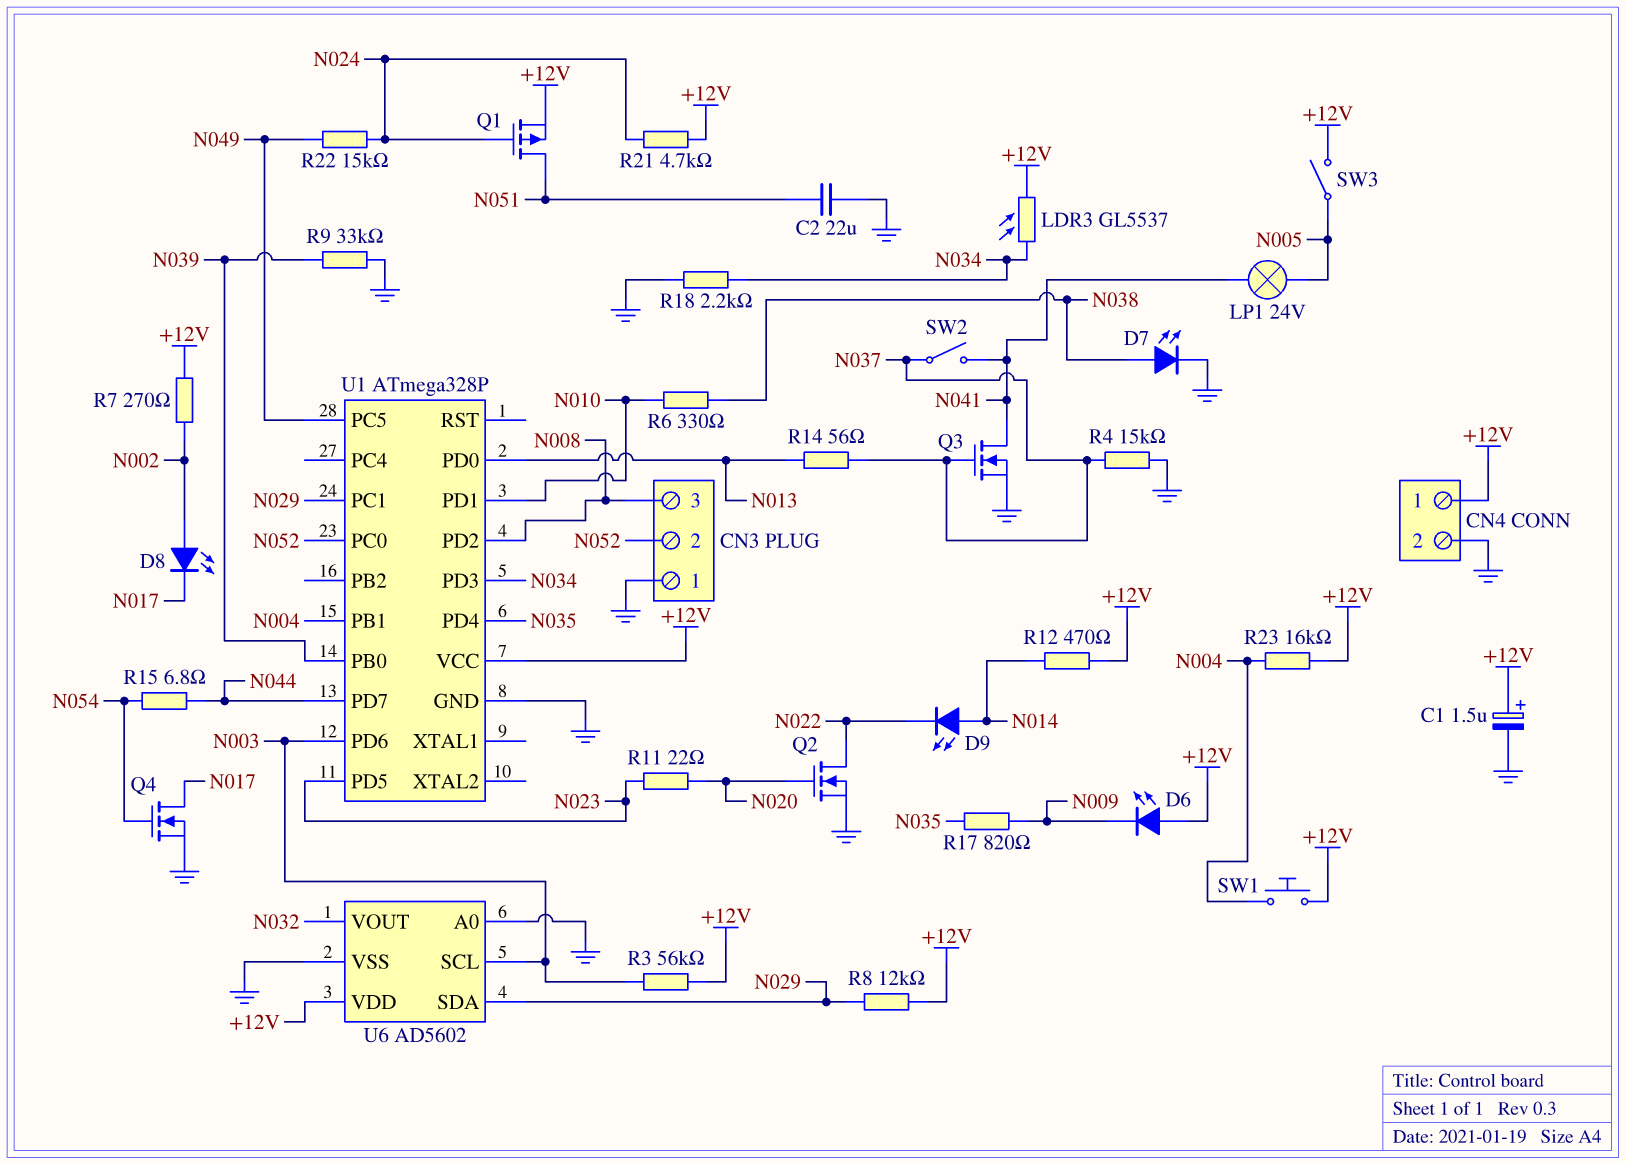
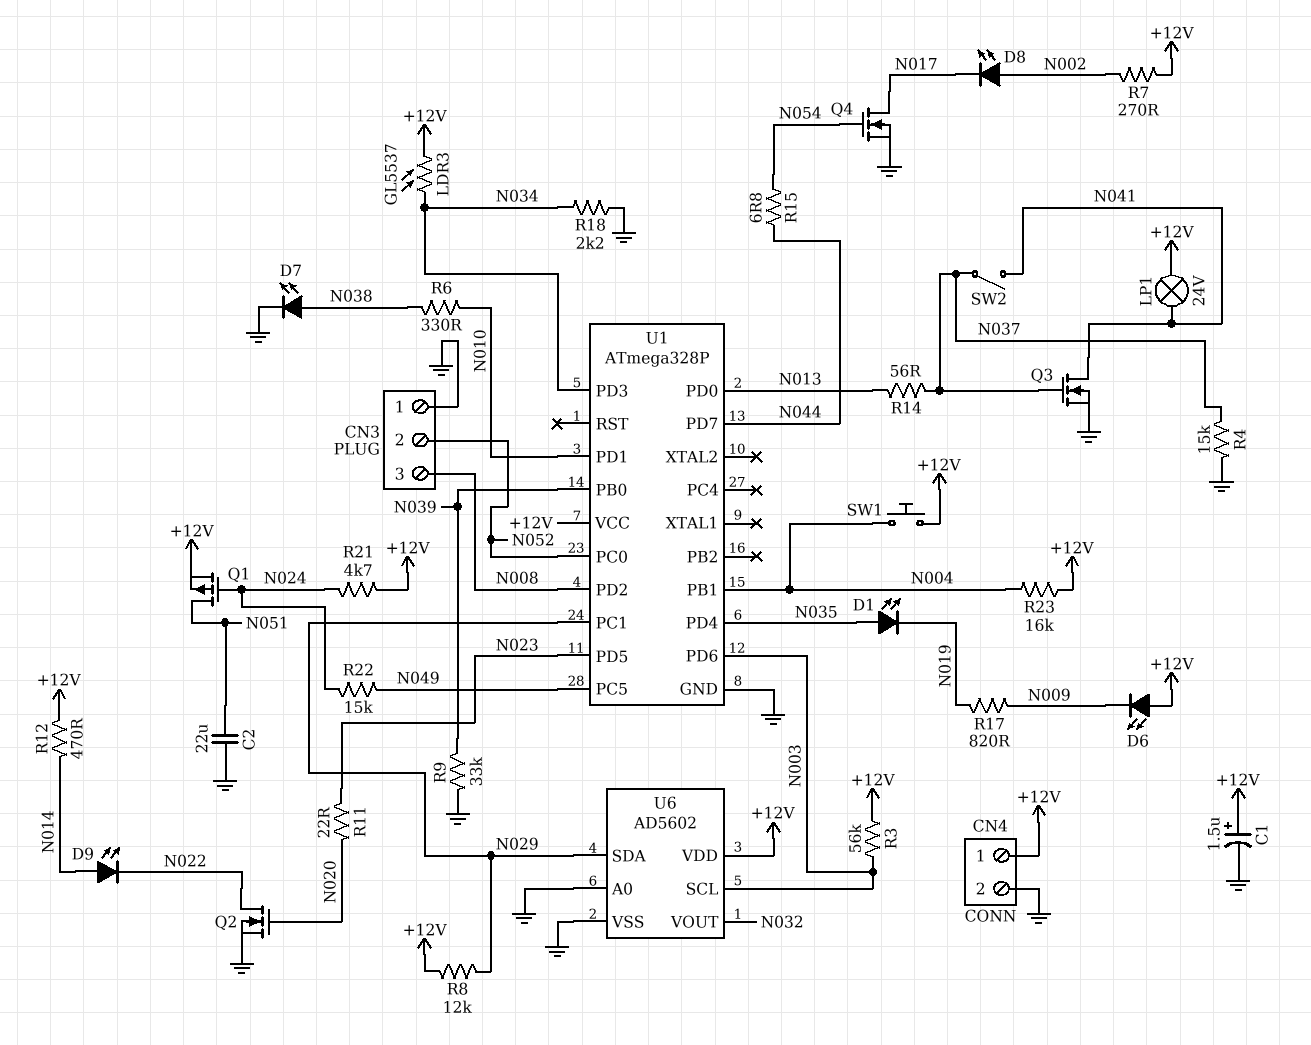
D1: none -> LED (A N035, K N019)
LP1: lamp 24V (N005, N041) -> lamp 24V (+12V, N041)
R17: 820 (N009, N035) -> 820 (N009, N019)
SW3: switch (+12V, N005) -> none

